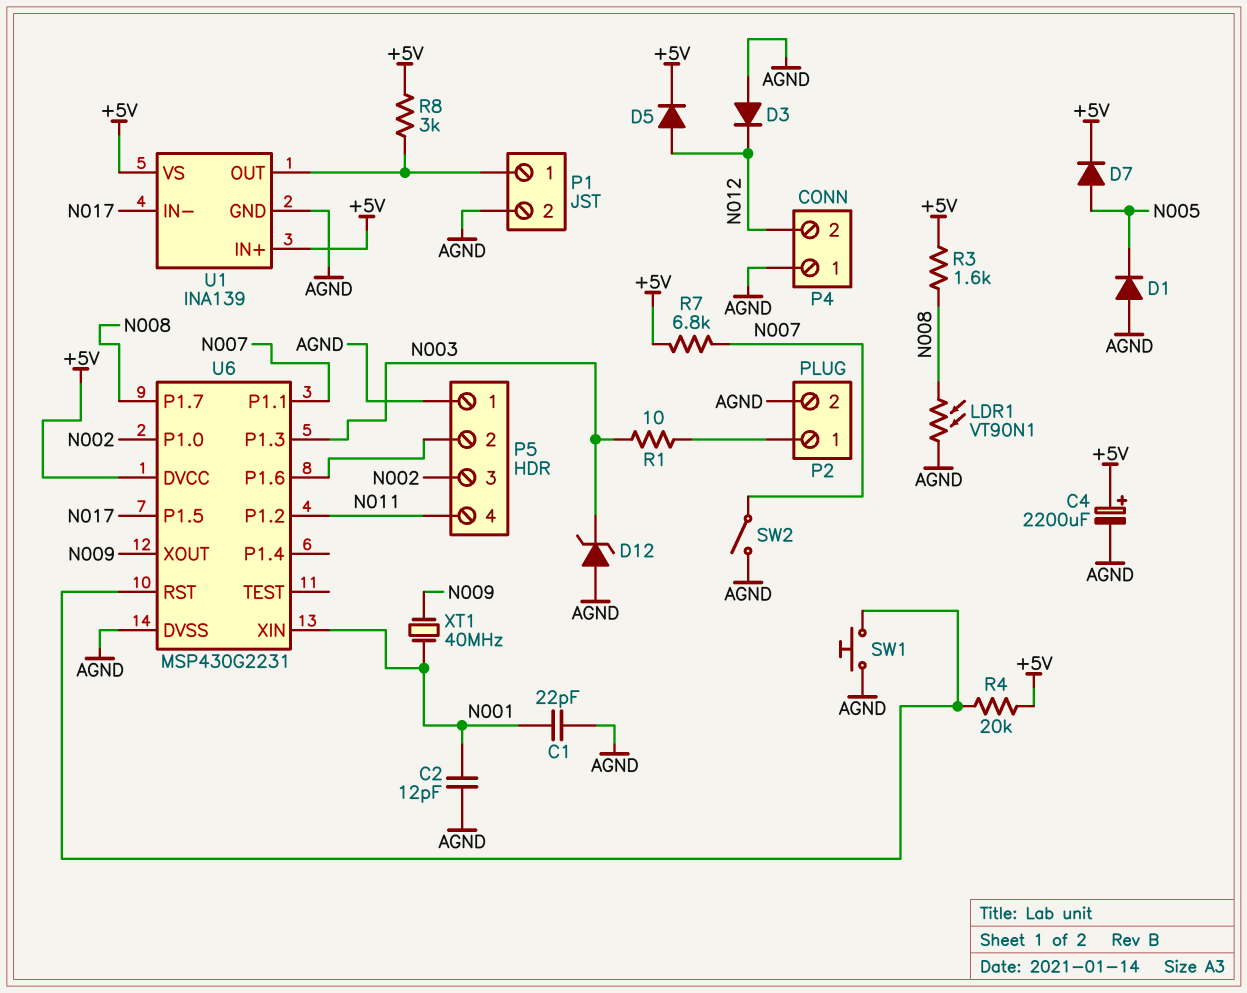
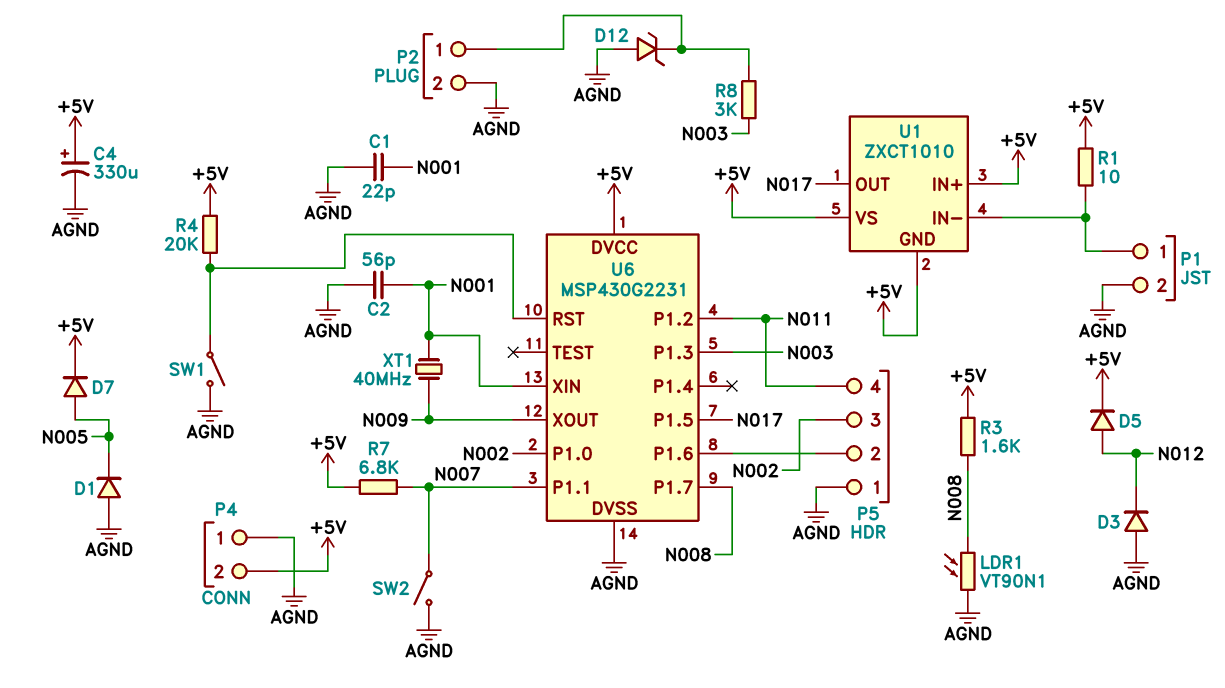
C2: 12pF (AGND, N001) -> 56pF (AGND, N001)
C4: 2200uF (plus +5V, minus AGND) -> 330uF (plus +5V, minus AGND)
D12: zener (A AGND, K N003) -> zener (A AGND, K P2/1)
P4 pin 2: N012 -> +5V
R1: 10 (N003, P2/1) -> 10 (+5V, P1/1)
R8: 3k (+5V, P1/1) -> 3k (N003, P2/1)
SW1: button (AGND, U6/RST) -> switch (AGND, U6/RST)
U1: INA139 -> ZXCT1010
U1 pin GND: AGND -> +5V
U1 pin IN-: N017 -> P1/1
U1 pin OUT: P1/1 -> N017

